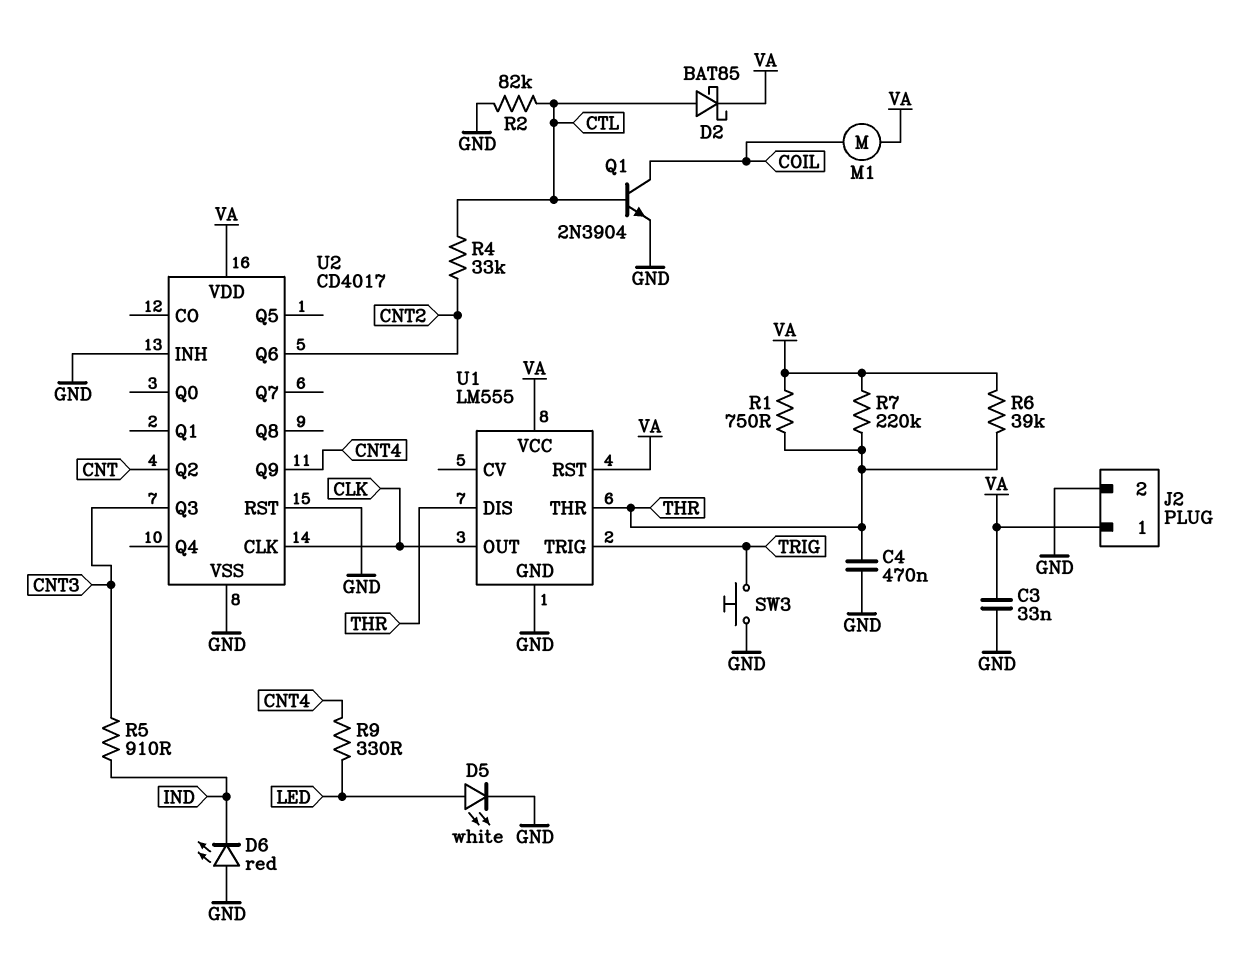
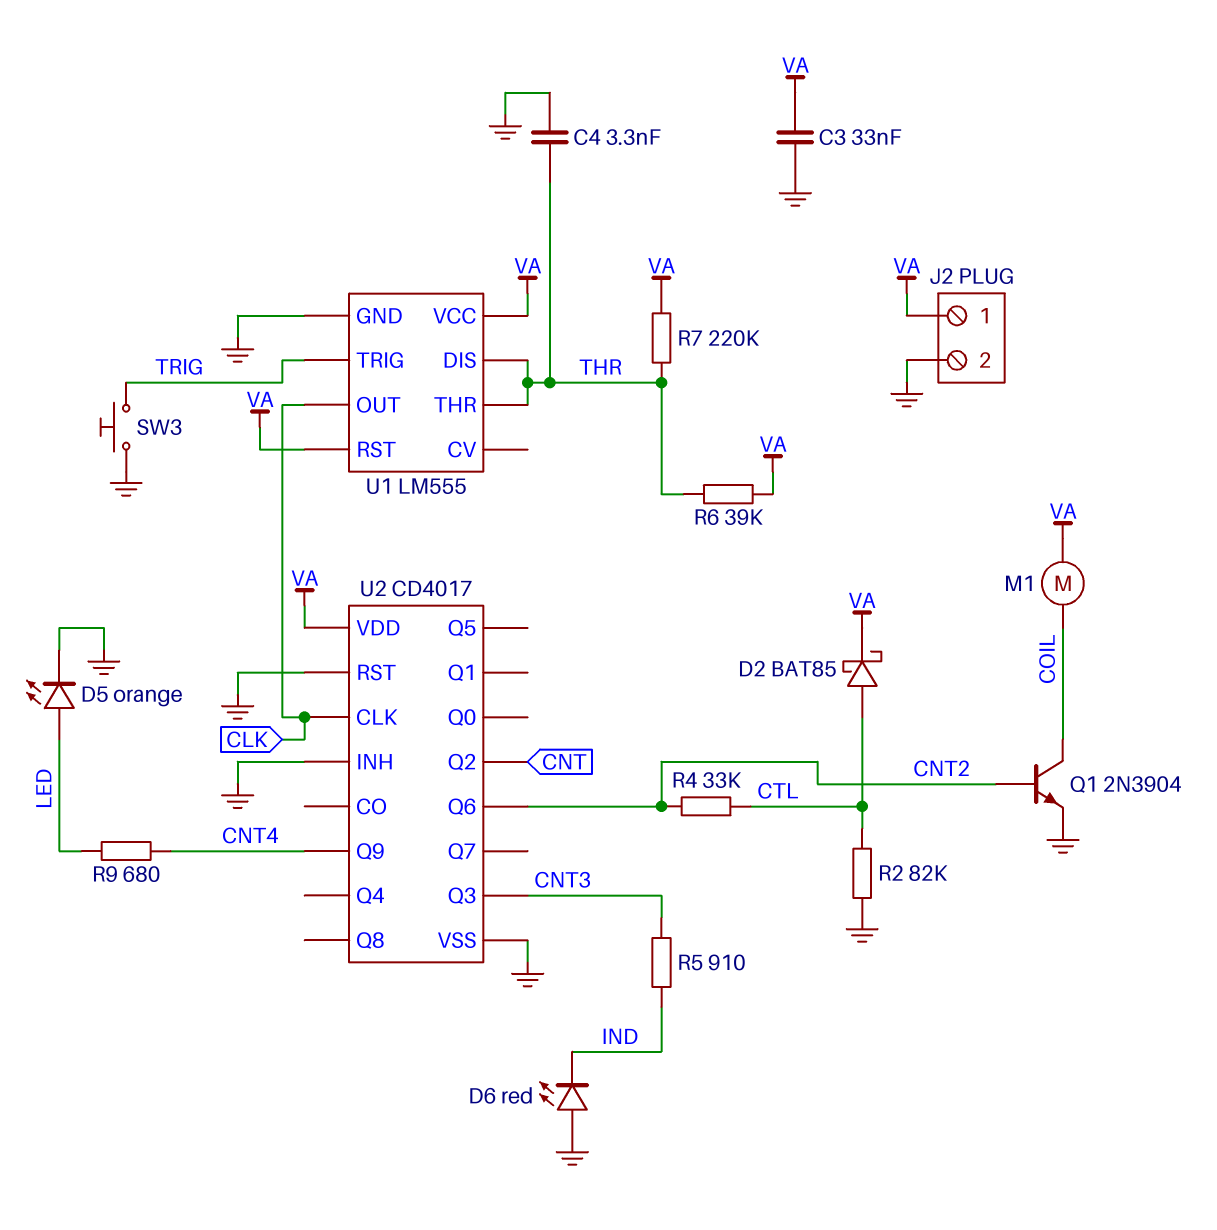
C4: 470nF (GND, THR) -> 3.3nF (GND, THR)
D5: LED white (A LED, K GND) -> LED orange (A LED, K GND)
Q1: NPN 2N3904 (B CTL, C COIL, E GND) -> NPN 2N3904 (B CNT2, C COIL, E GND)
R1: 750 (THR, VA) -> none
R9: 330 (CNT4, LED) -> 680 (CNT4, LED)

